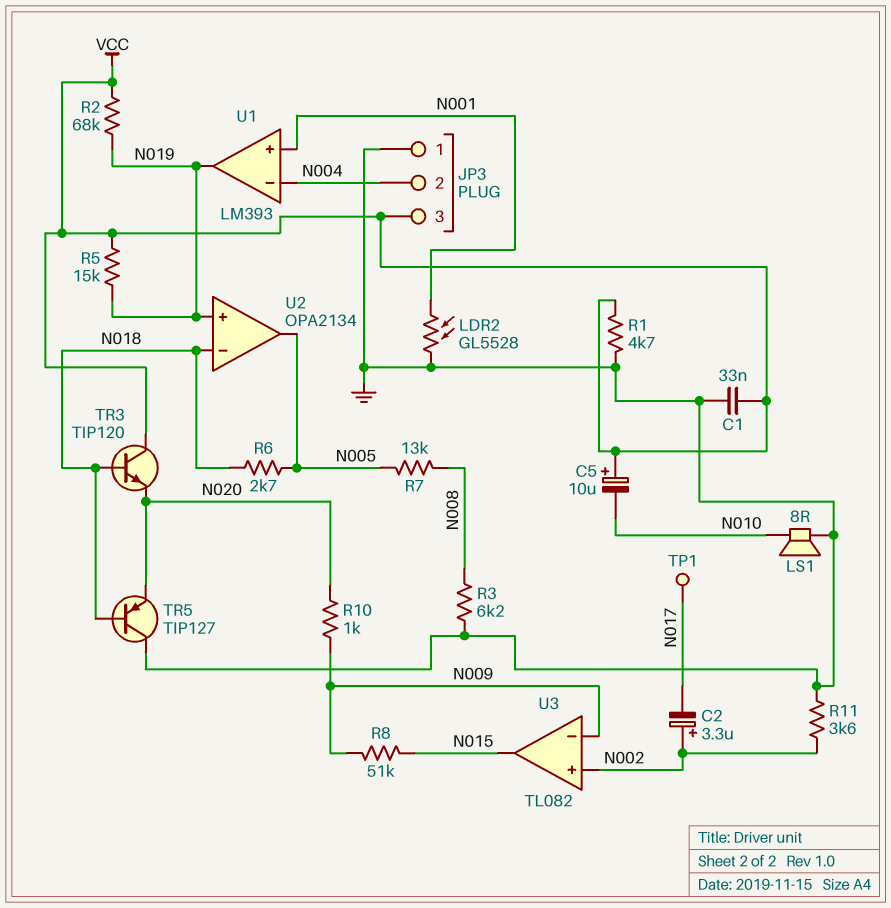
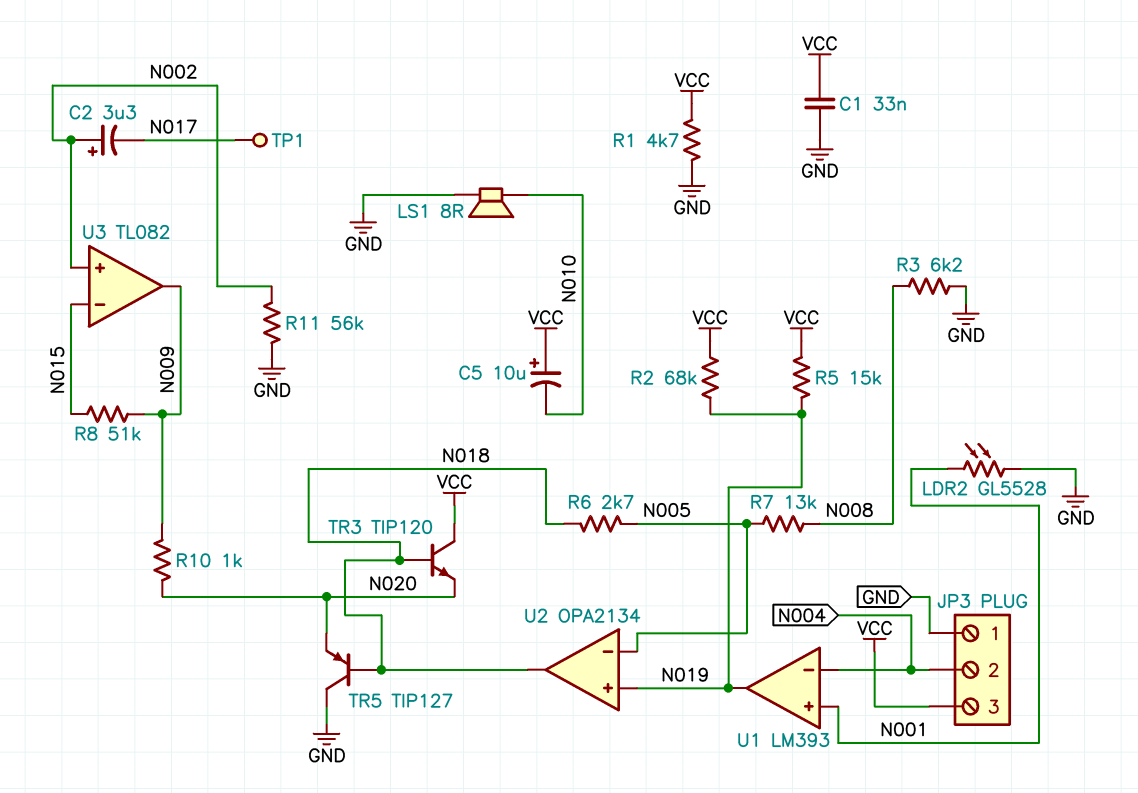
R11: 3.6k (GND, N002) -> 56k (GND, N002)
U2 pin in-: N018 -> N005
U2 pin out: N005 -> N018
U3 pin in-: N009 -> N015
U3 pin out: N015 -> N009

